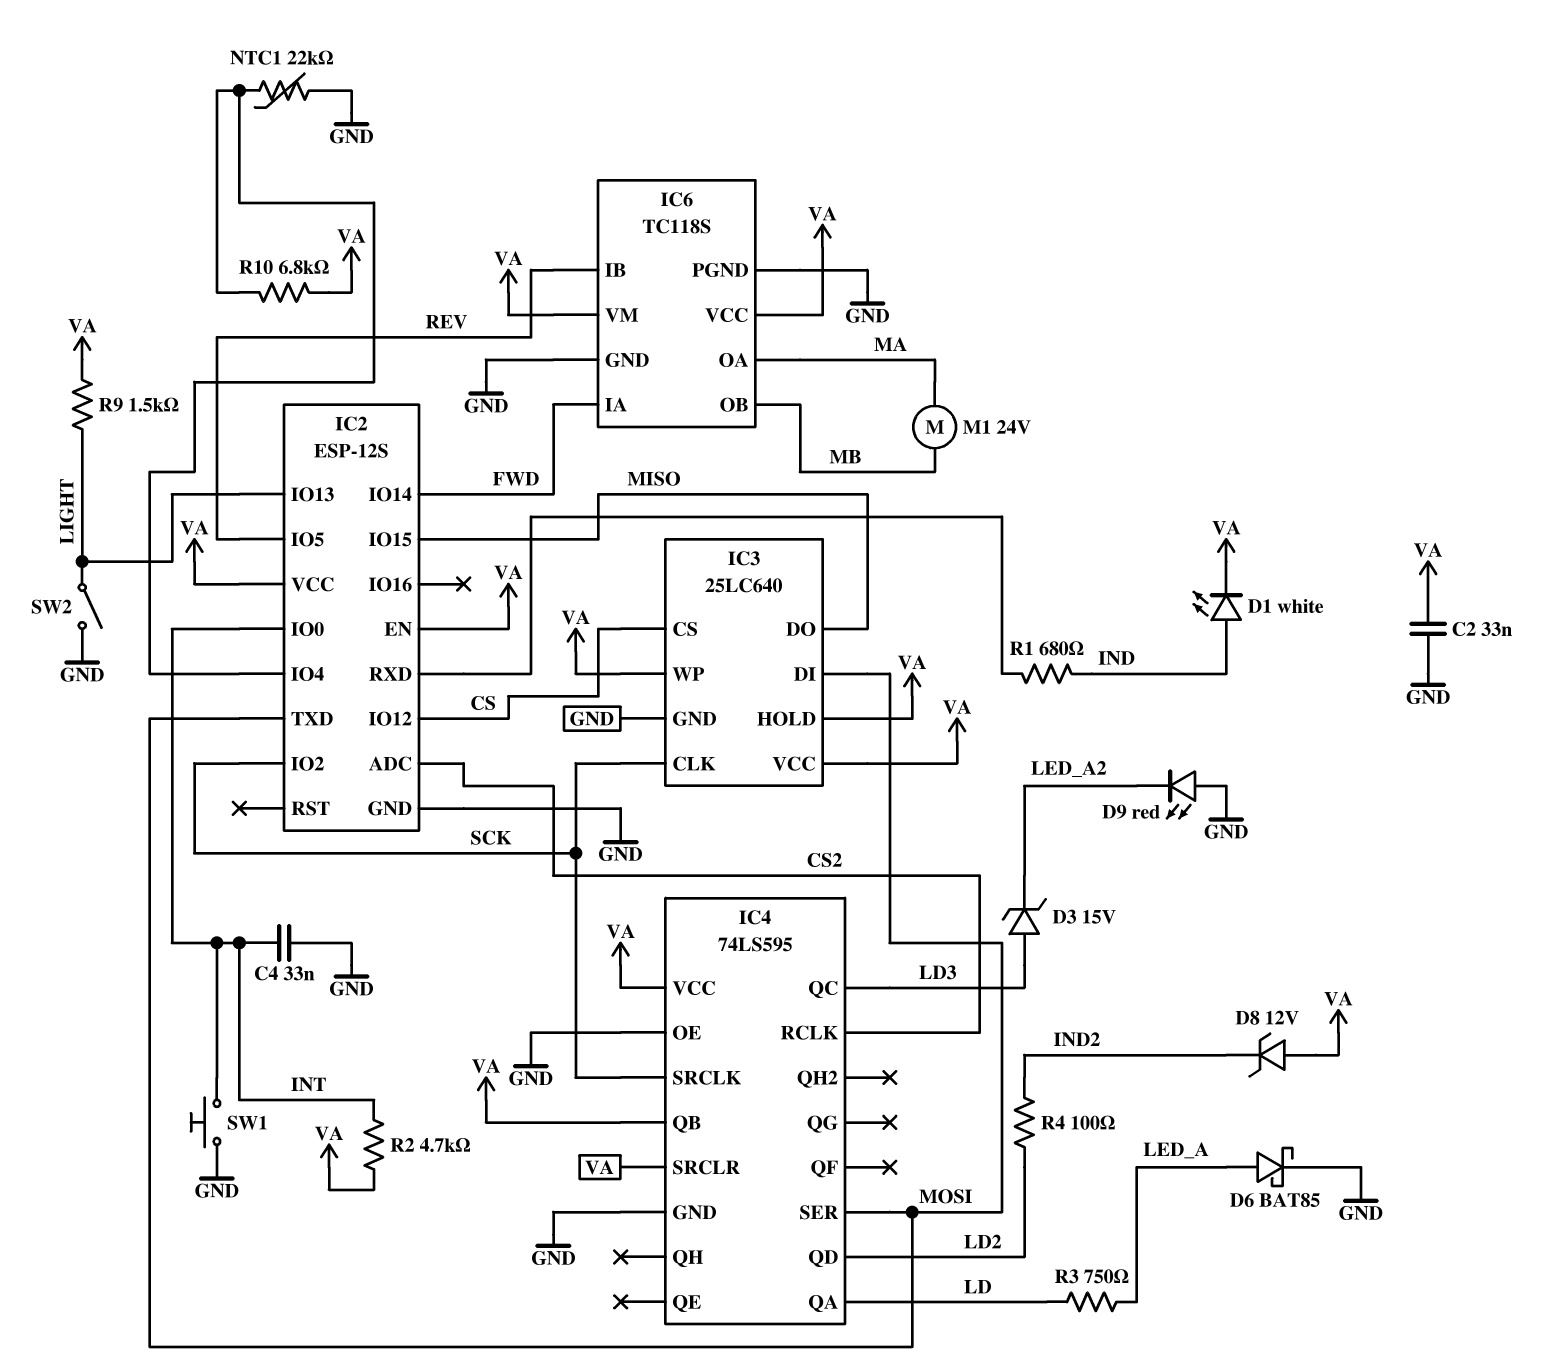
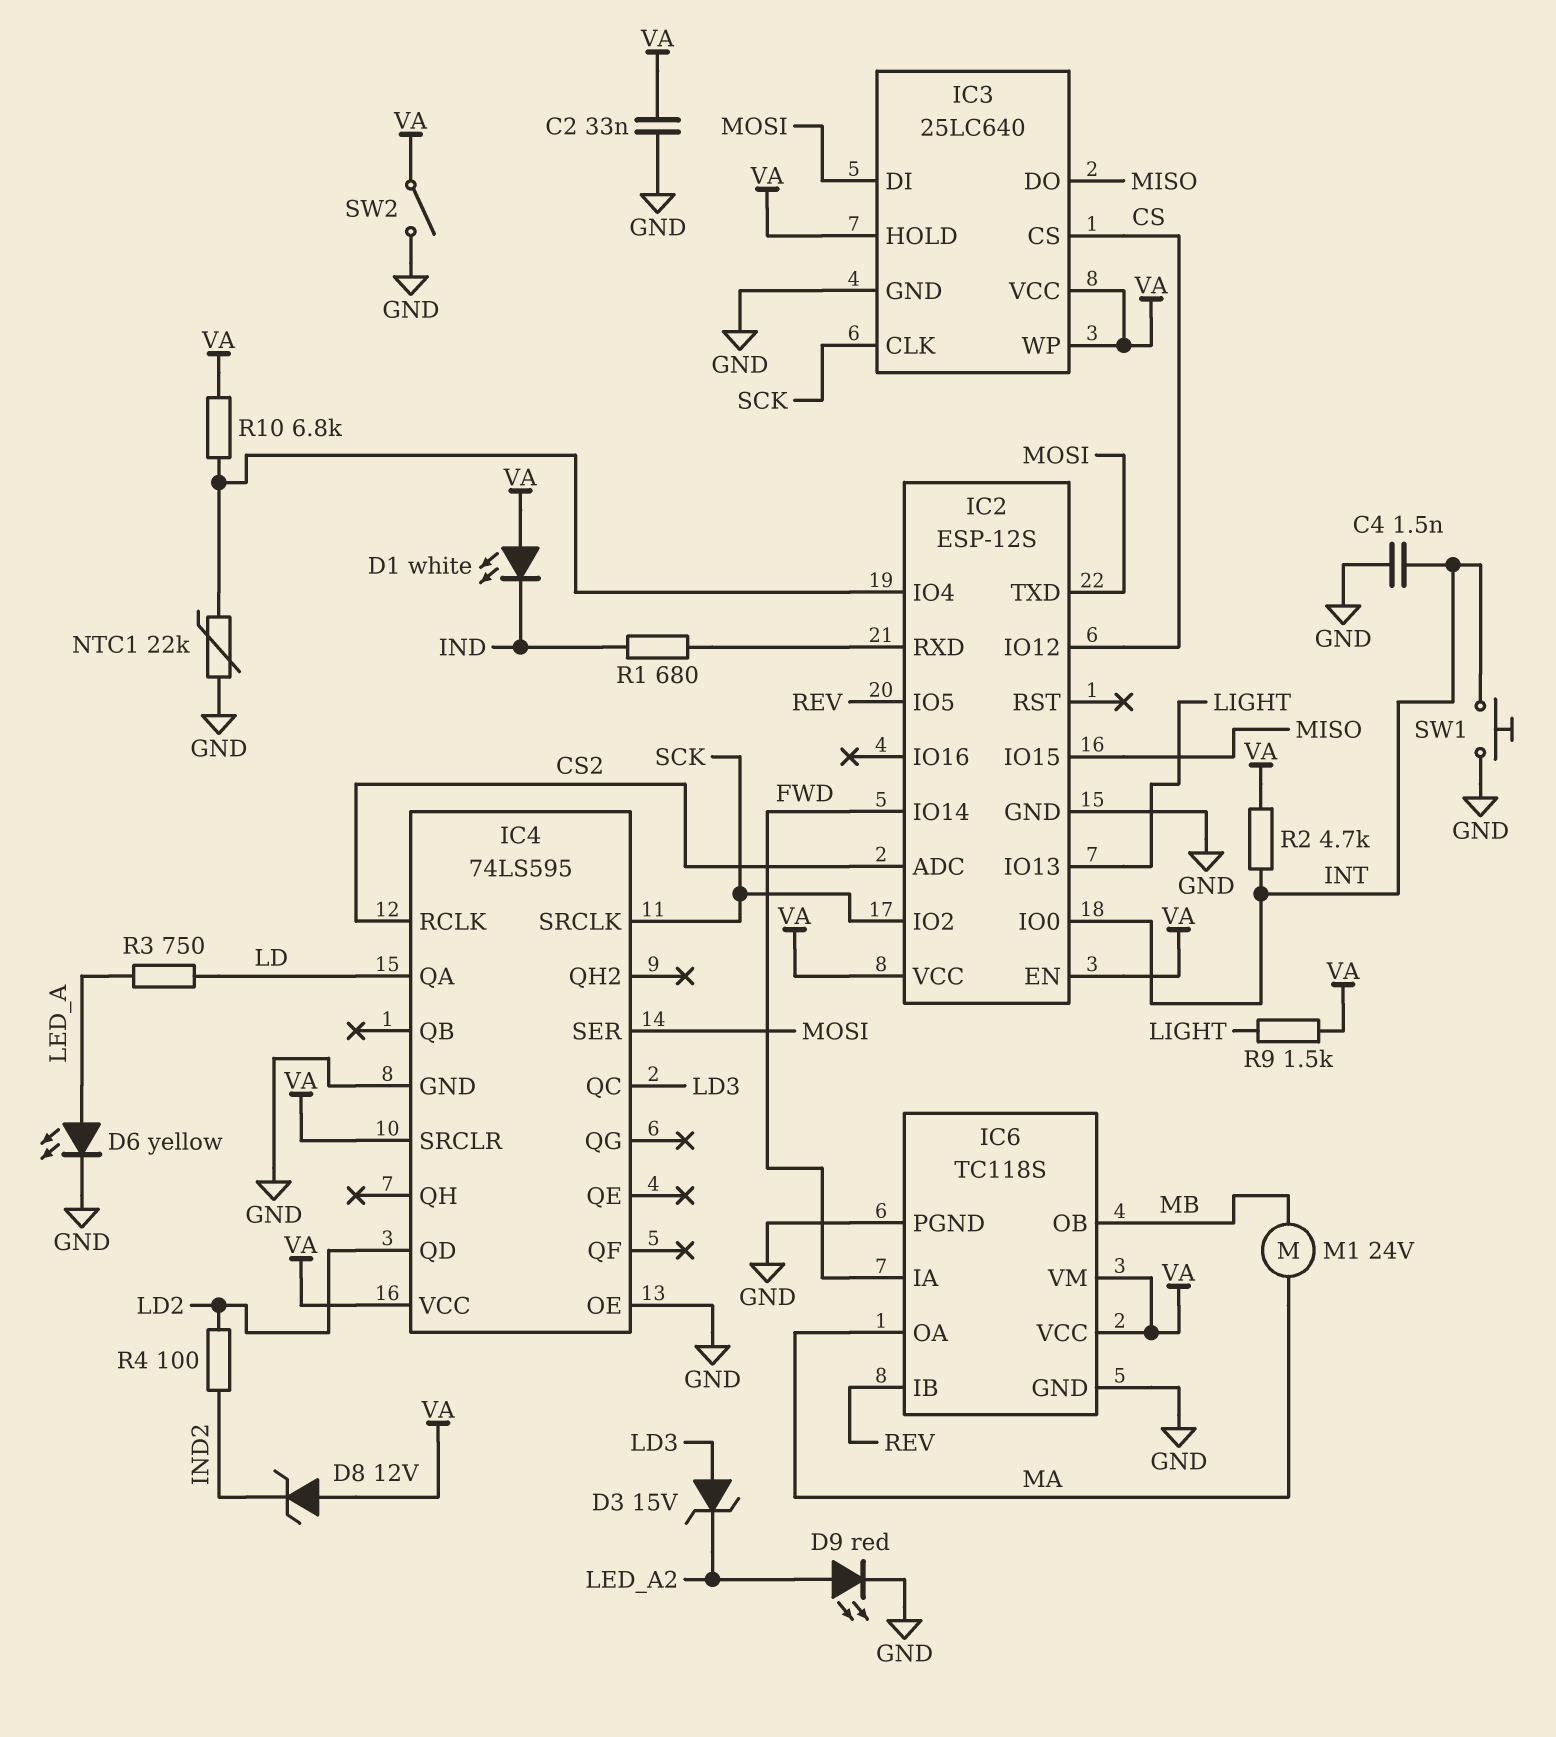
C4: 33nF (GND, INT) -> 1.5nF (GND, INT)
D1: LED white (A IND, K VA) -> LED white (A VA, K IND)
D6: schottky BAT85 (A LED_A, K GND) -> LED yellow (A LED_A, K GND)
D9: LED red (A GND, K LED_A2) -> LED red (A LED_A2, K GND)
IC4 pin QB: VA -> none
SW2: switch (GND, LIGHT) -> switch (GND, VA)

